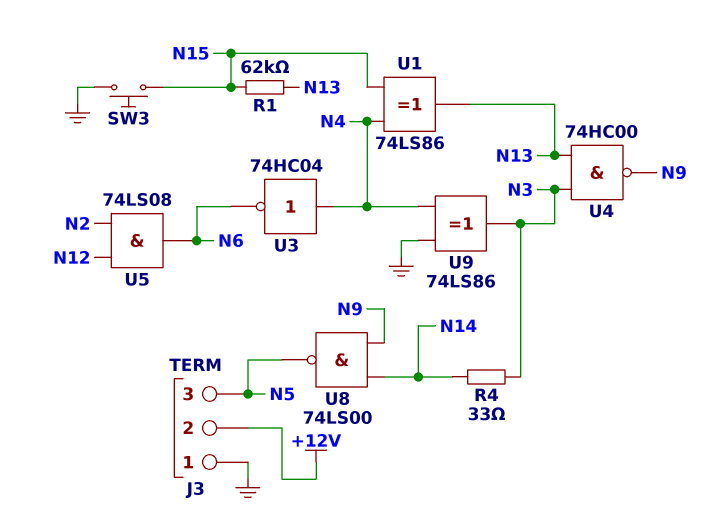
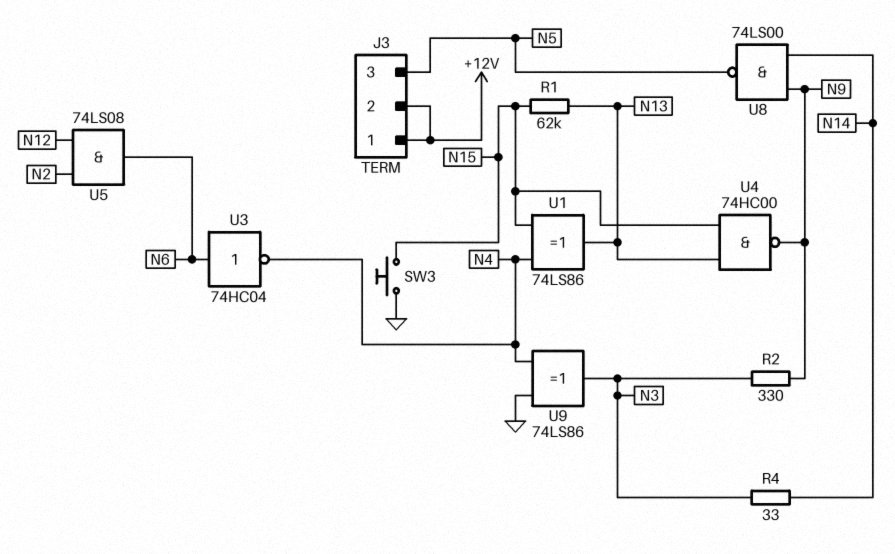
J3 pin 1: GND -> +12V
R2: none -> 330 (N3, N9)
U3: NOT 74HC04 (in N4, out N6) -> NOT 74HC04 (in N6, out N4)
U4: NAND 74HC00 (in N3, in N13, out N9) -> NAND 74HC00 (in N13, in N15, out N9)

